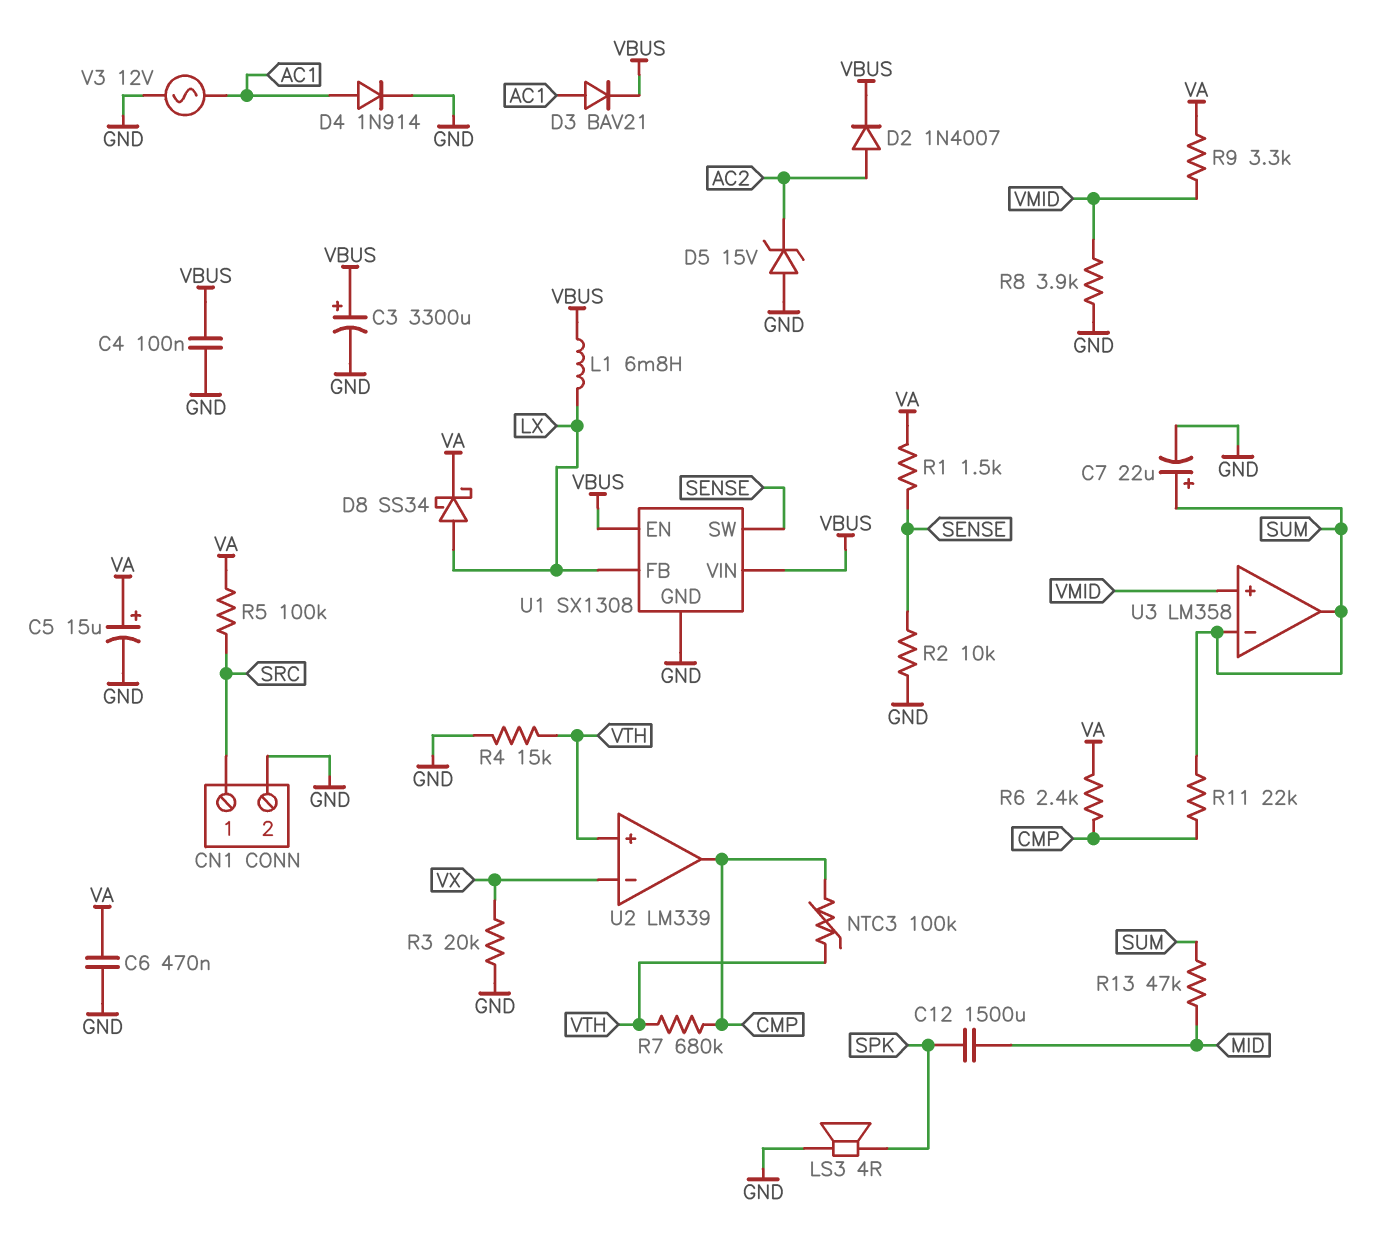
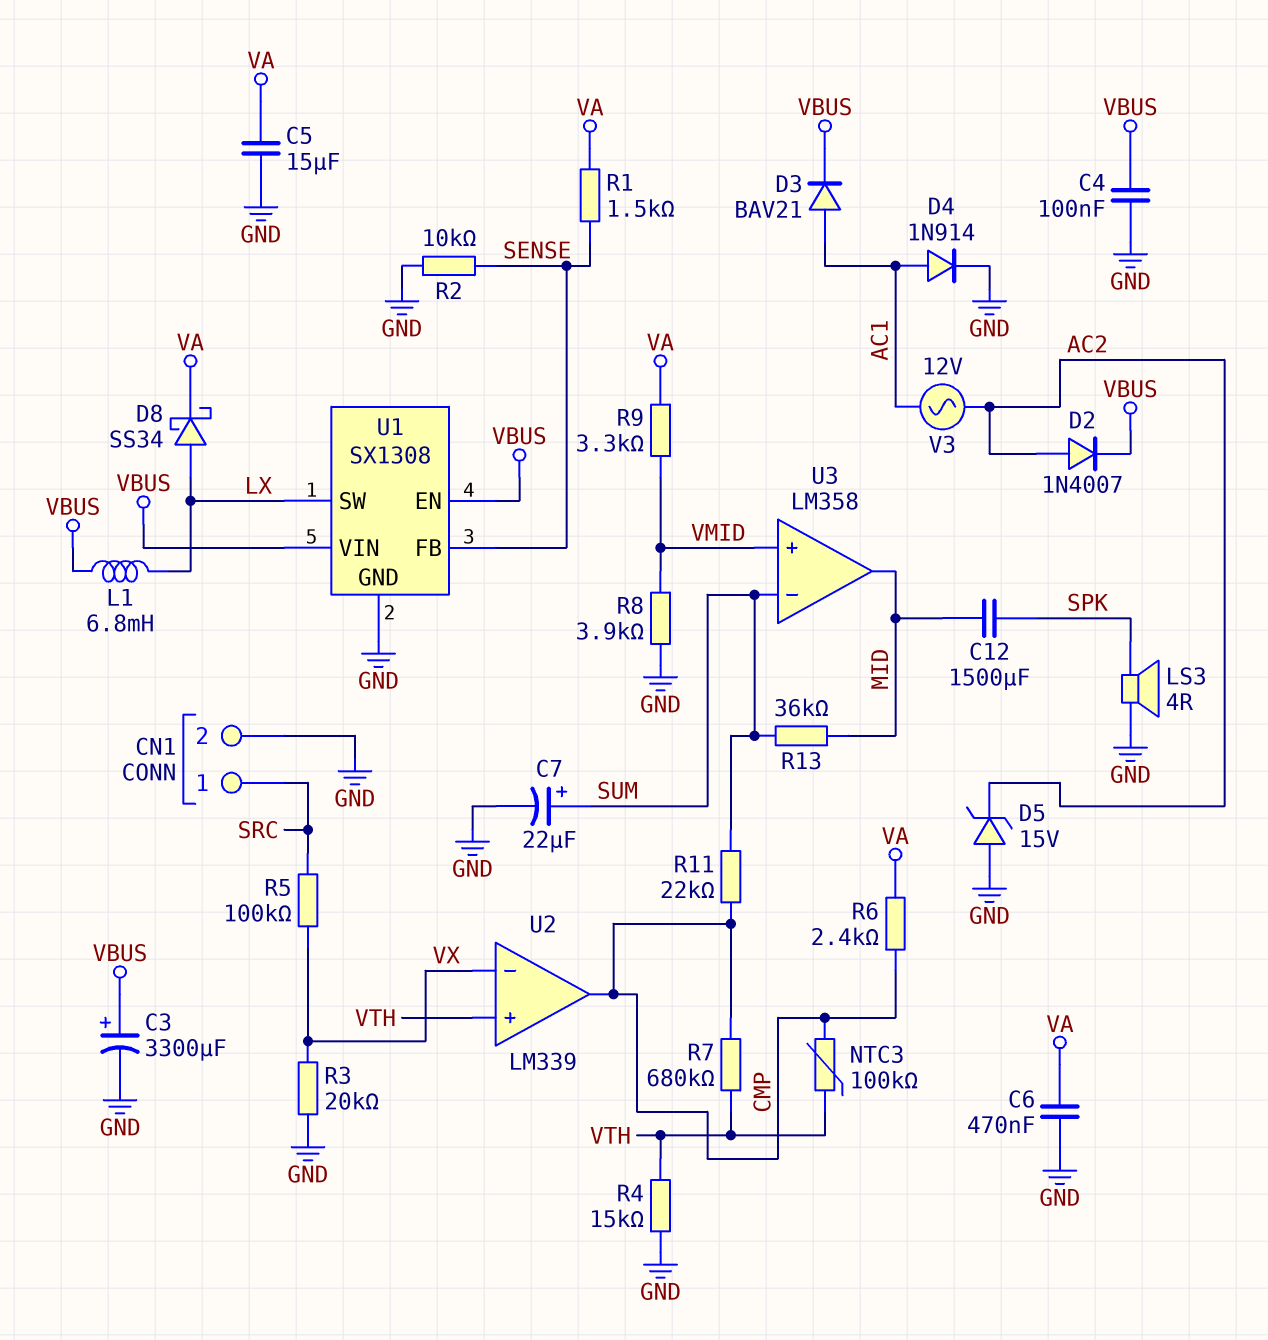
C5: 15uF (plus VA, minus GND) -> 15uF (GND, VA)
R5: 100k (SRC, VA) -> 100k (SRC, VX)
R13: 47k (MID, SUM) -> 36k (MID, SUM)
U1 pin FB: LX -> SENSE
U1 pin SW: SENSE -> LX
U3 pin out: SUM -> MID
V3: AC 12V (AC1, GND) -> AC 12V (AC1, AC2)

